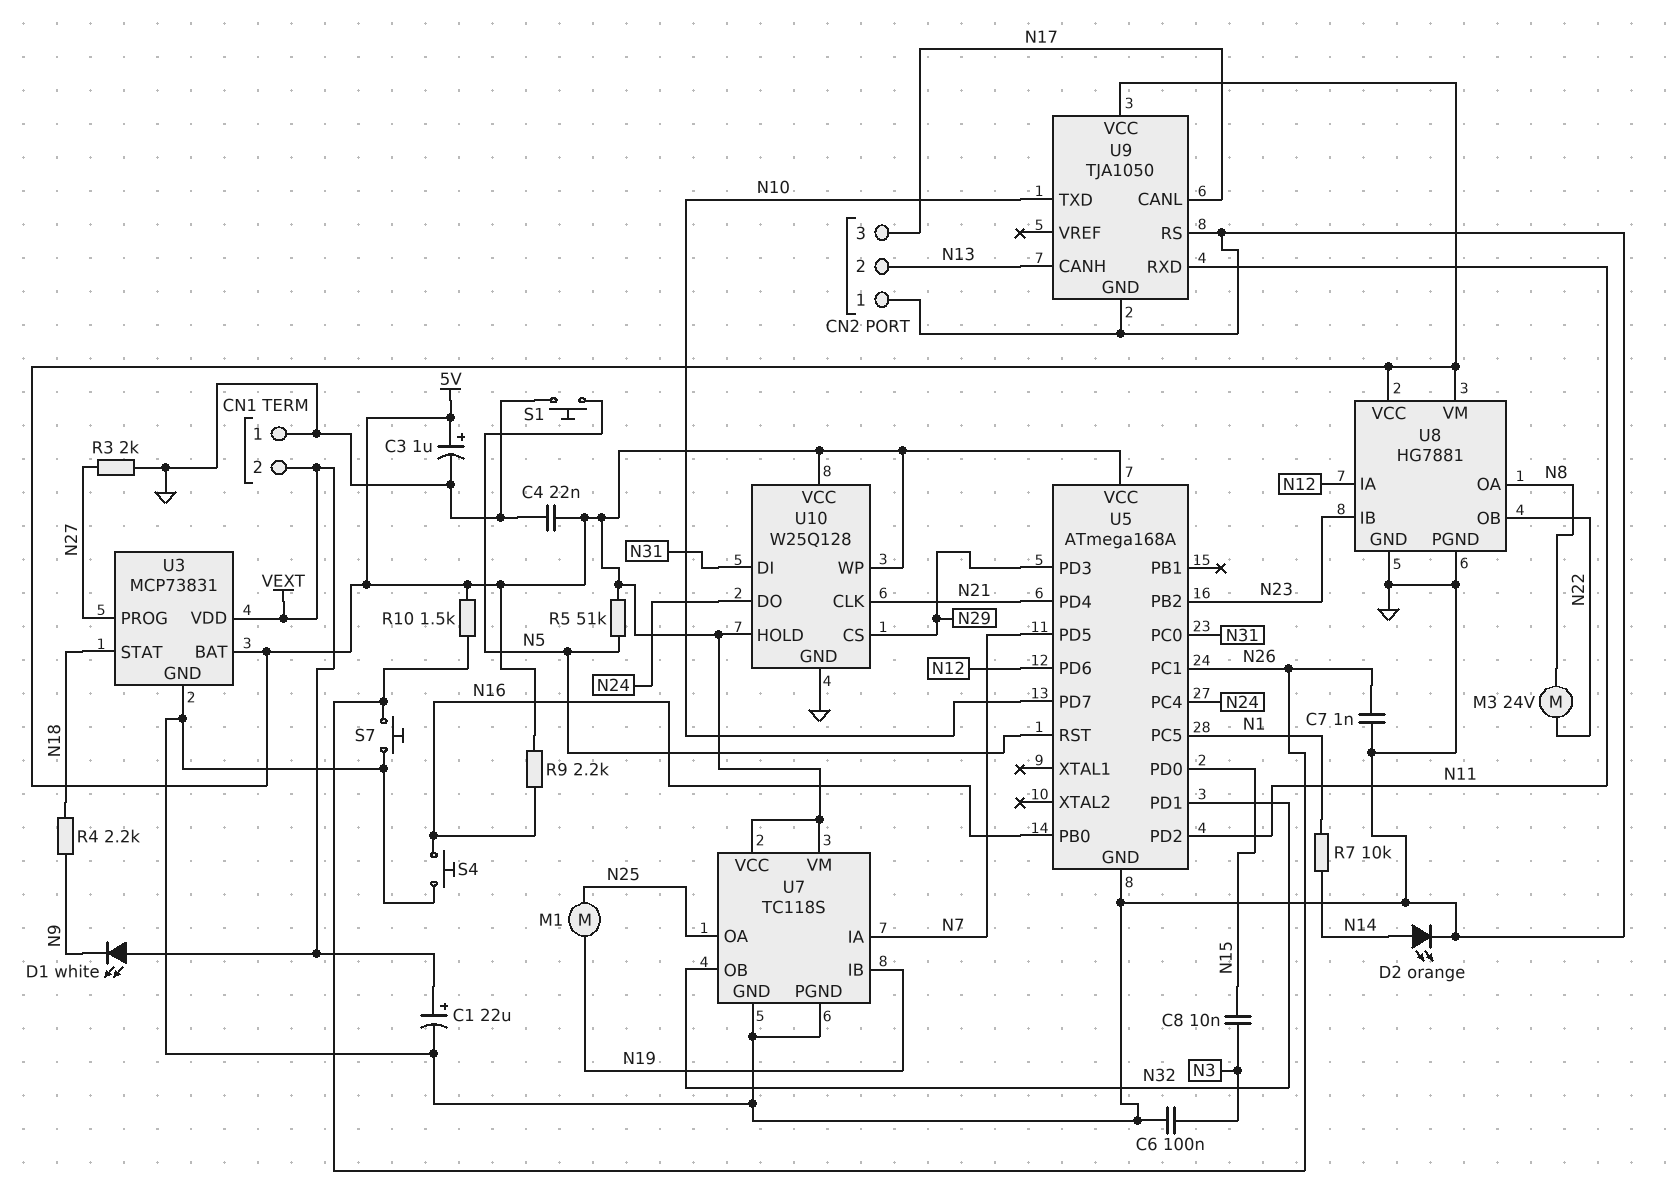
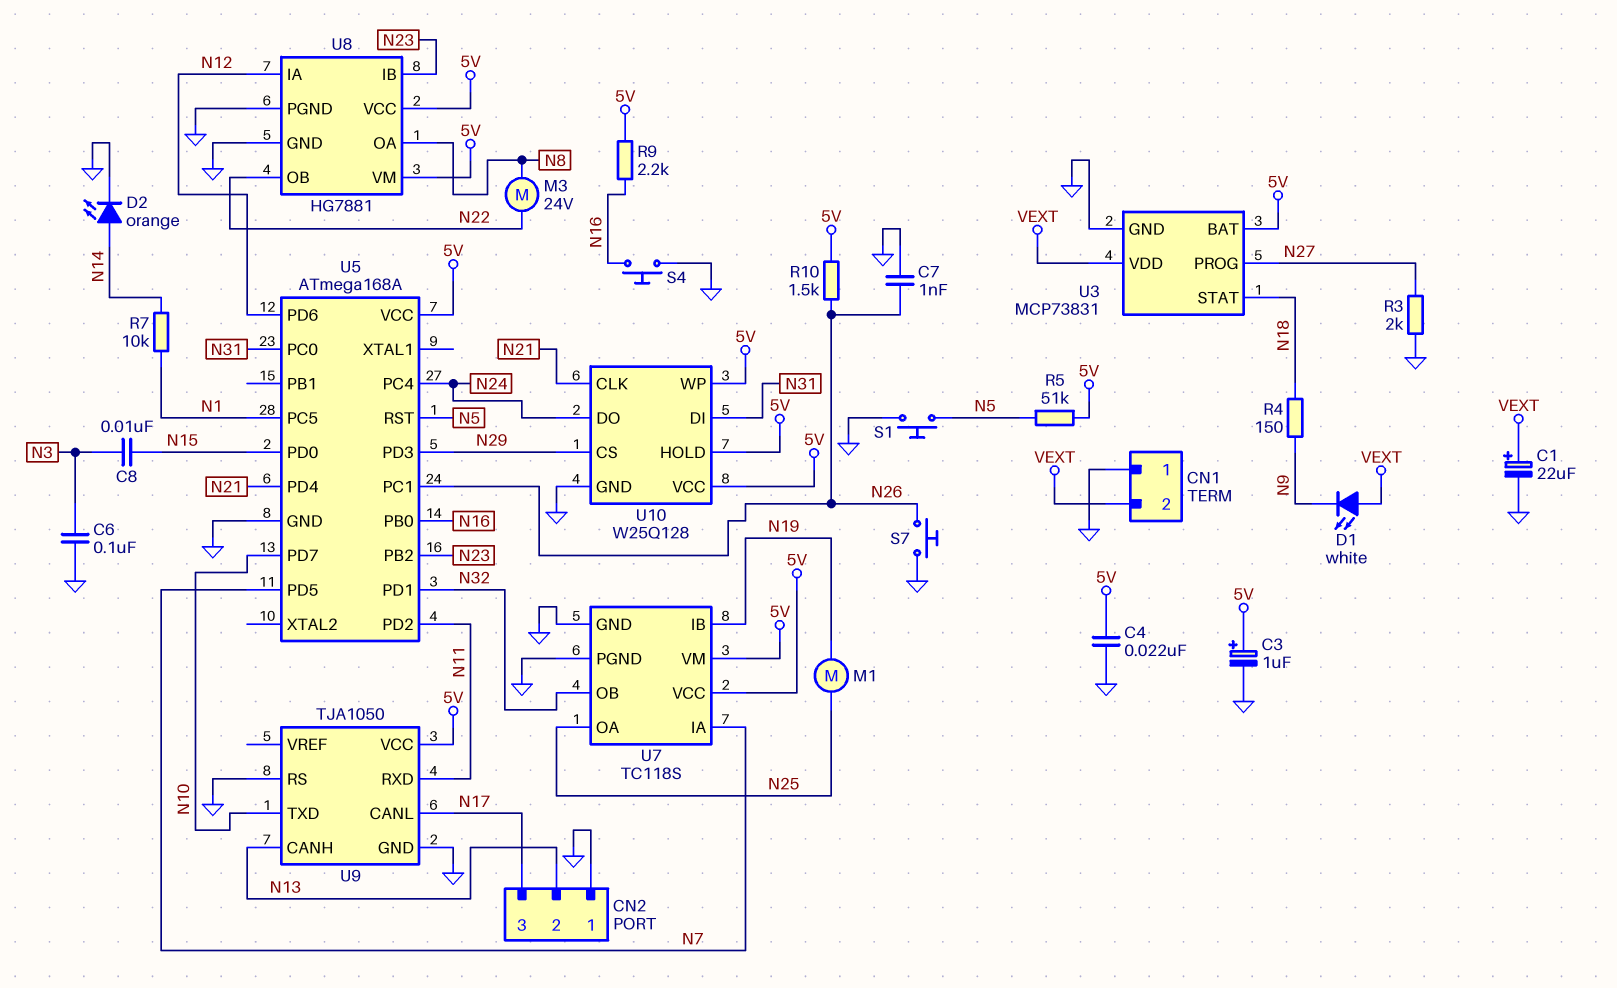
R4: 2.2k (N9, N18) -> 150 (N9, N18)

